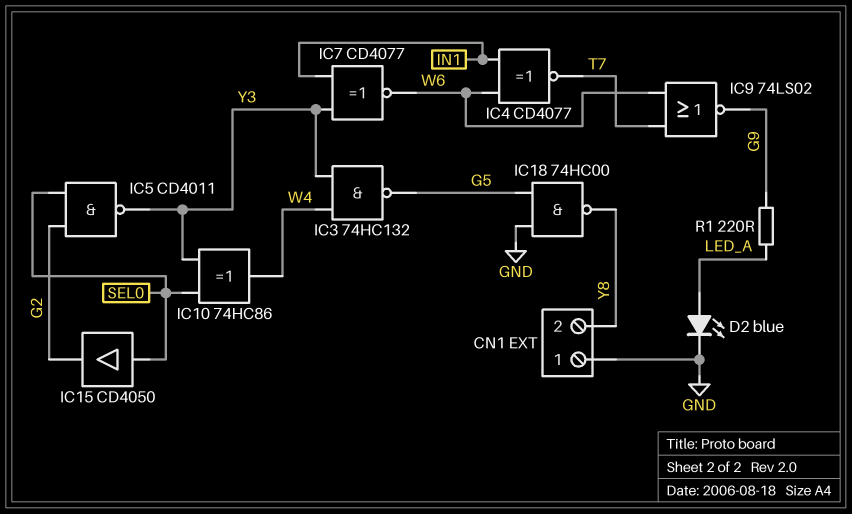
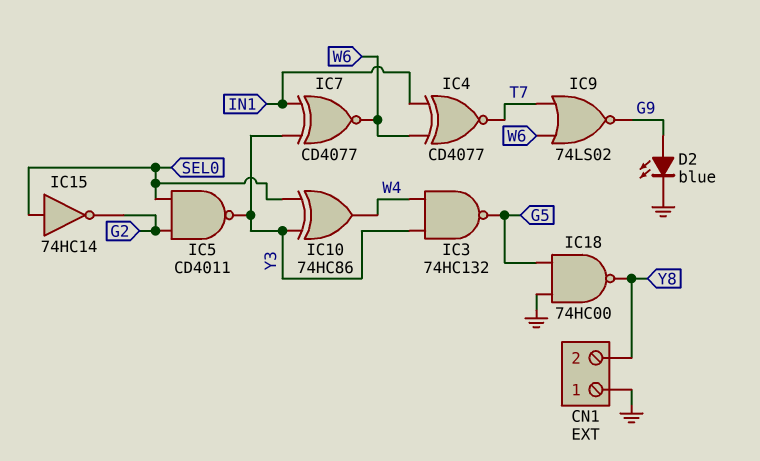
D2: LED blue (A LED_A, K GND) -> LED blue (A G9, K GND)
IC15: buffer CD4050 (in SEL0, out G2) -> NOT 74HC14 (in SEL0, out G2)
R1: 220 (G9, LED_A) -> none

